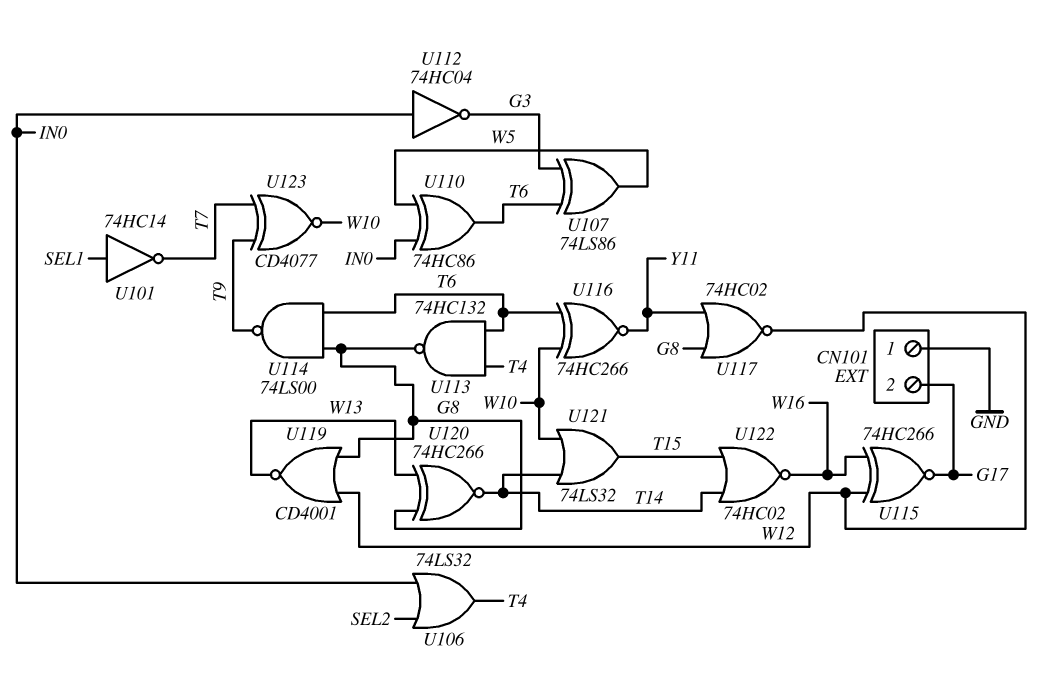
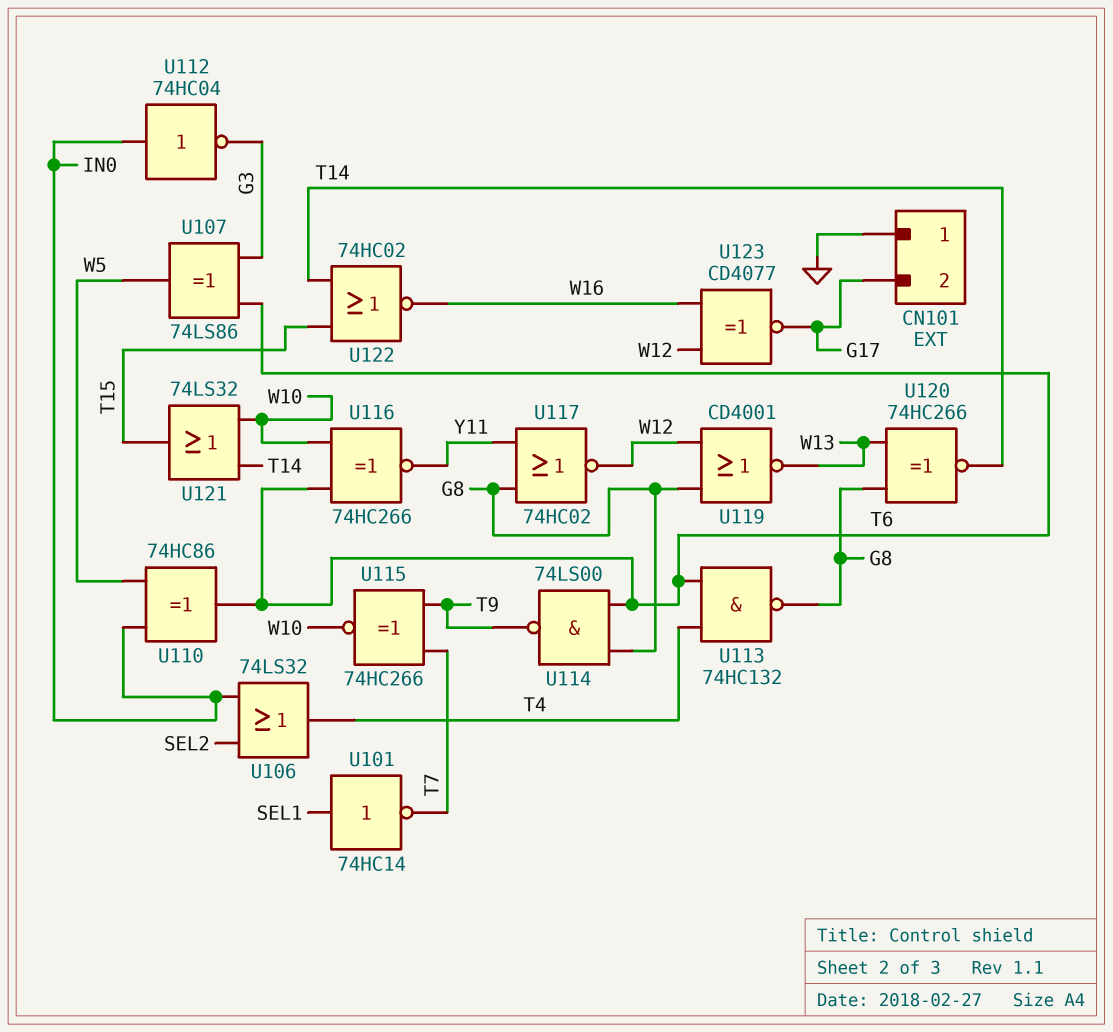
U115: XNOR 74HC266 (in W12, in W16, out G17) -> XNOR 74HC266 (in T7, in T9, out W10)
U123: XNOR CD4077 (in T7, in T9, out W10) -> XNOR CD4077 (in W12, in W16, out G17)

